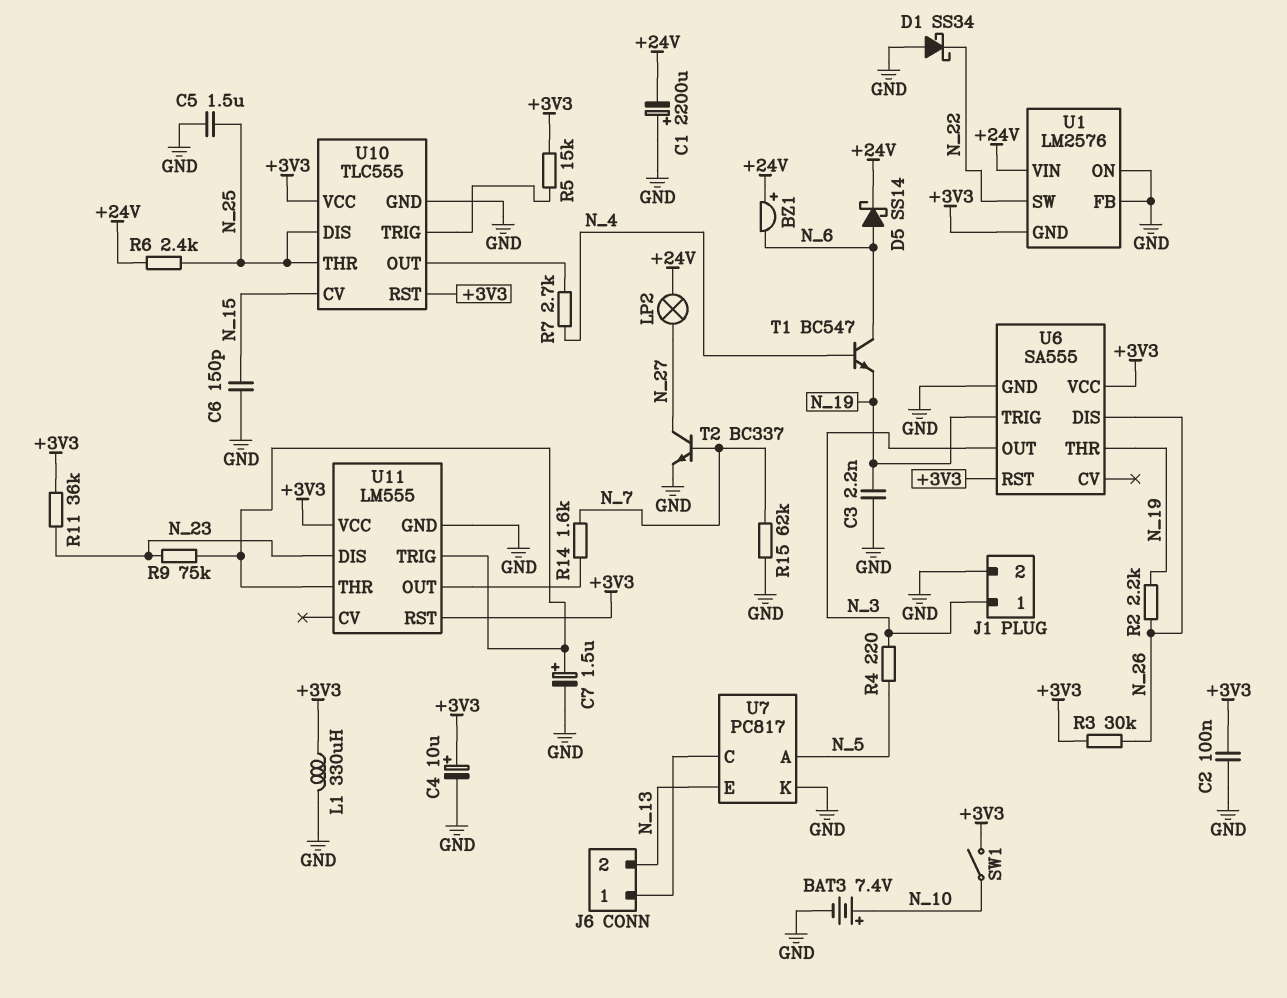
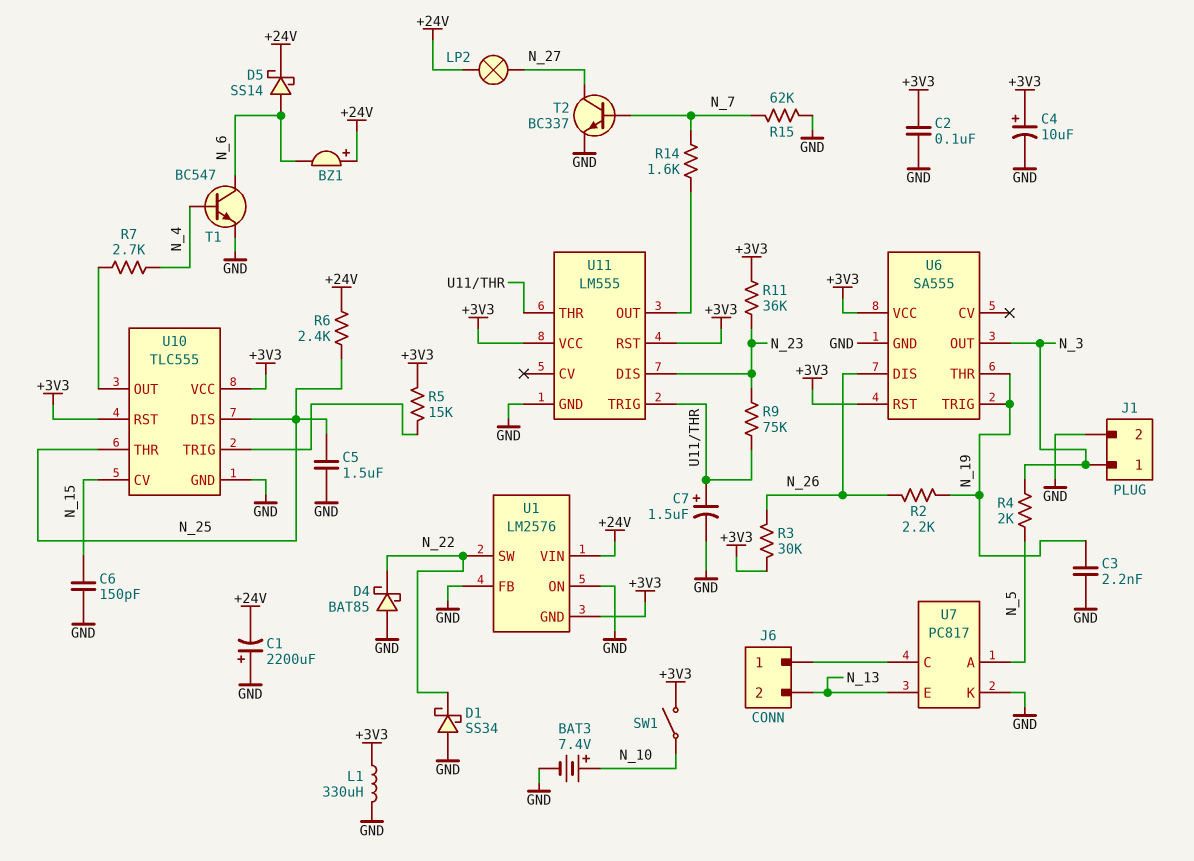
D4: none -> schottky BAT85 (A GND, K N_22)
R4: 220 (N_3, N_5) -> 2k (N_3, N_5)
T1: NPN BC547 (B N_4, C N_6, E N_19) -> NPN BC547 (B N_4, C N_6, E GND)

